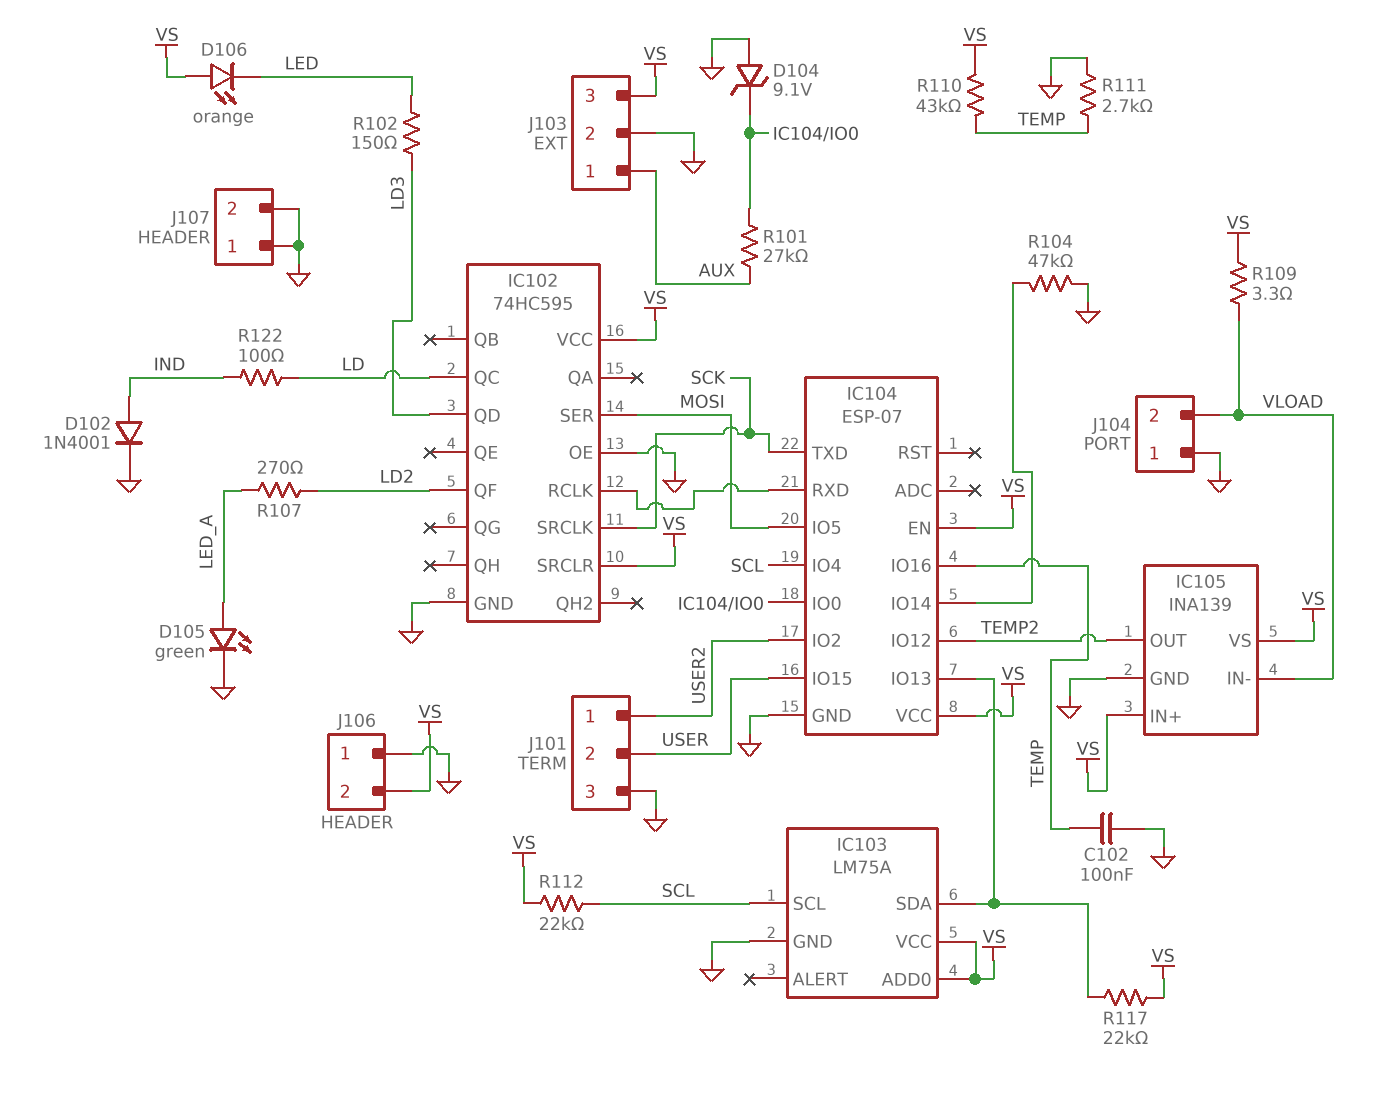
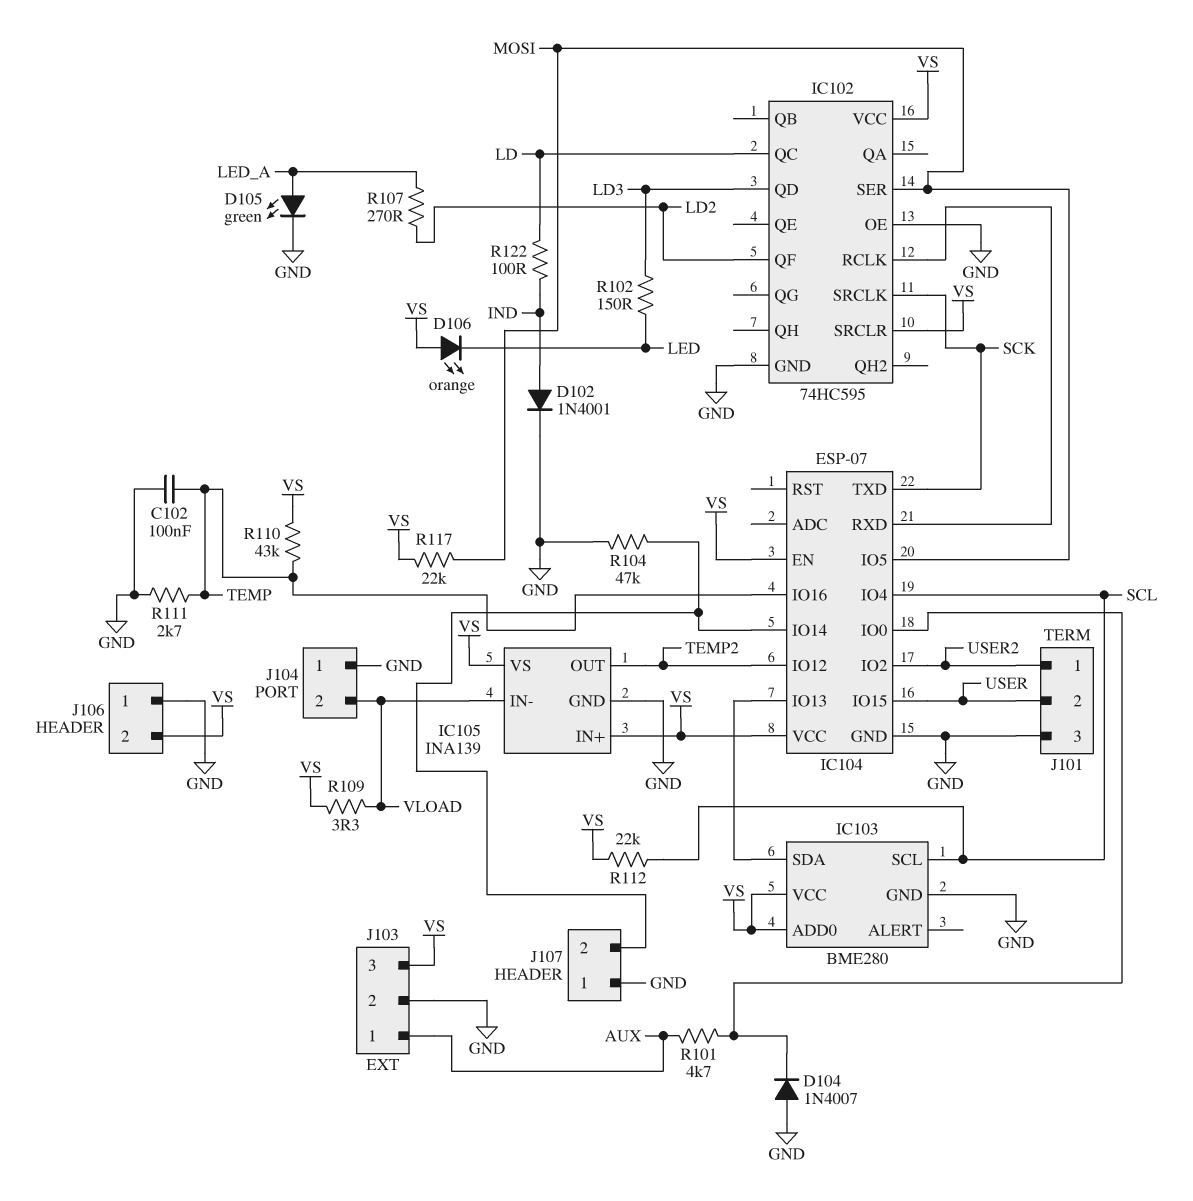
D104: zener 9.1V (A GND, K IC104/IO0) -> diode 1N4007 (A GND, K IC104/IO0)
IC103: LM75A -> BME280
J107 pin 2: GND -> IC104/IO14
R101: 27k (AUX, IC104/IO0) -> 4.7k (AUX, IC104/IO0)
R117: 22k (IC103/SDA, VS) -> 22k (MOSI, VS)

